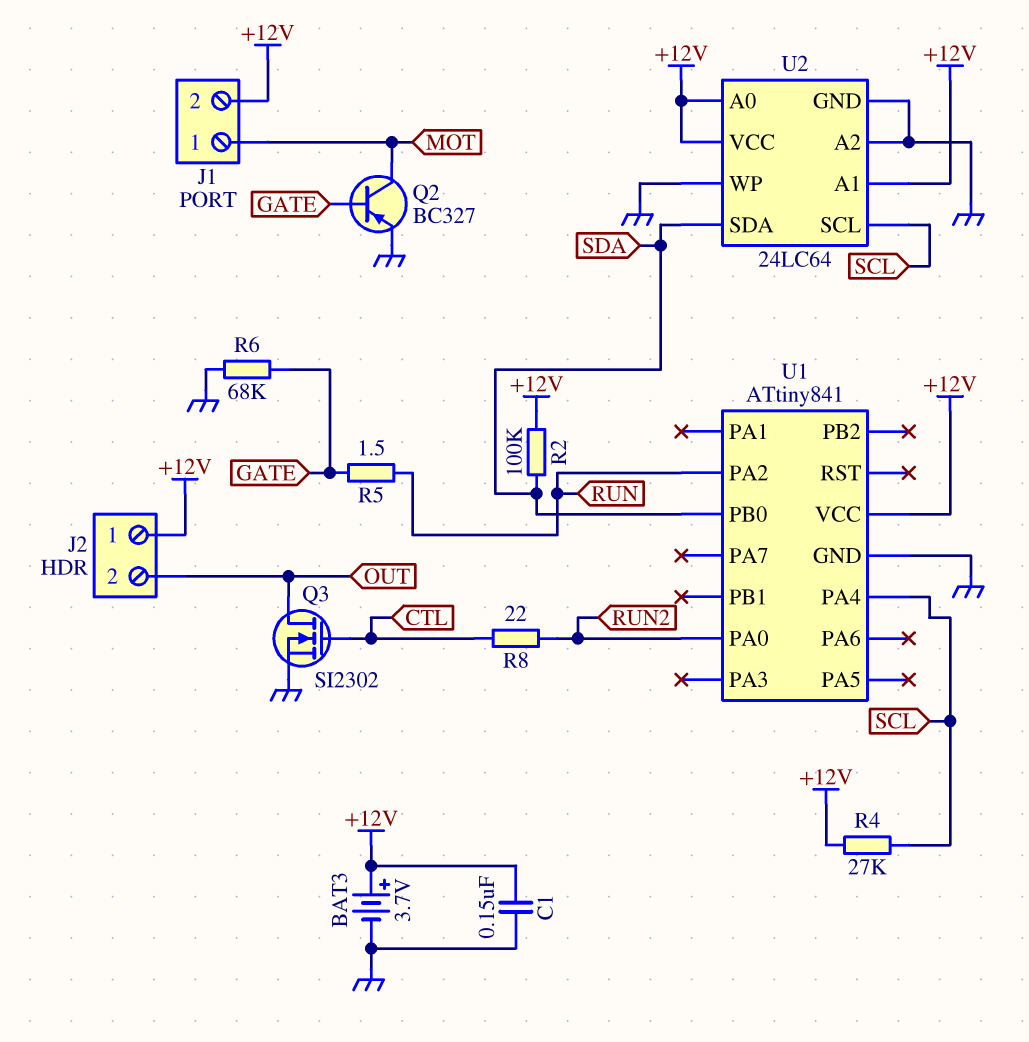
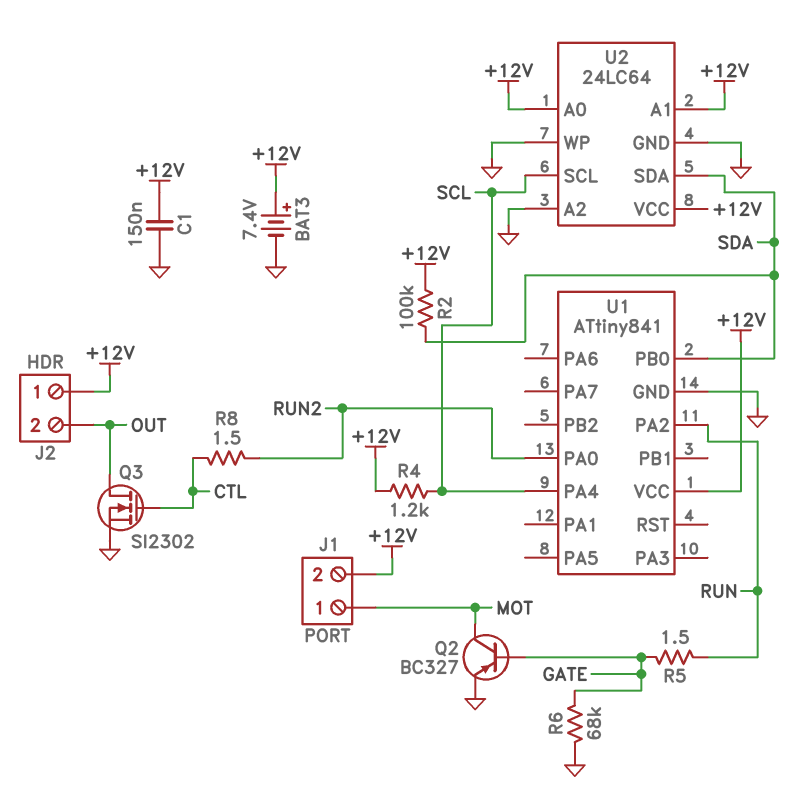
BAT3: 3.7V (plus +12V, minus GND) -> 7.4V (plus +12V, minus GND)
R4: 27k (+12V, SCL) -> 1.2k (+12V, SCL)
R8: 22 (CTL, RUN2) -> 1.5 (CTL, RUN2)

